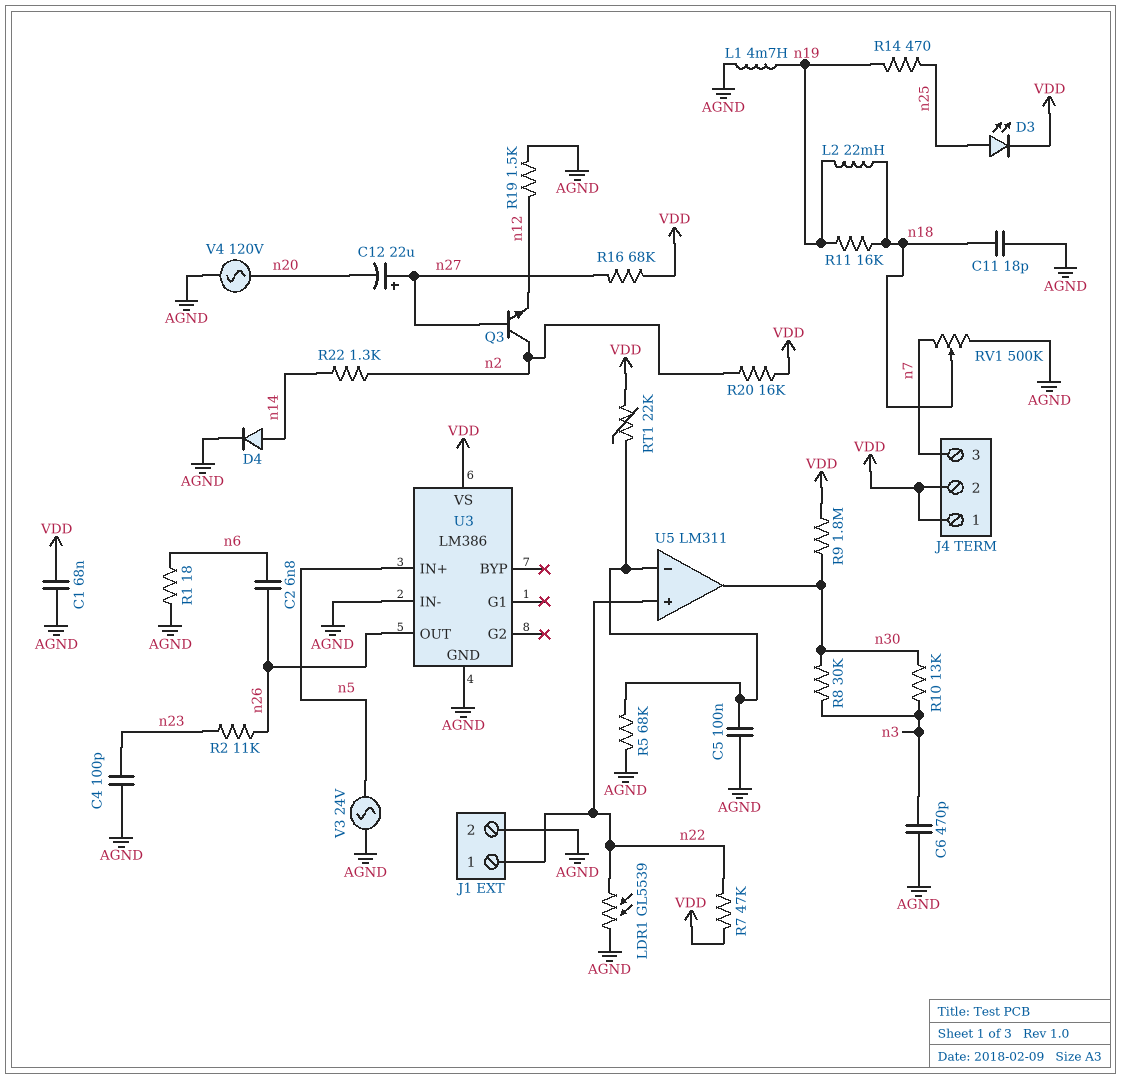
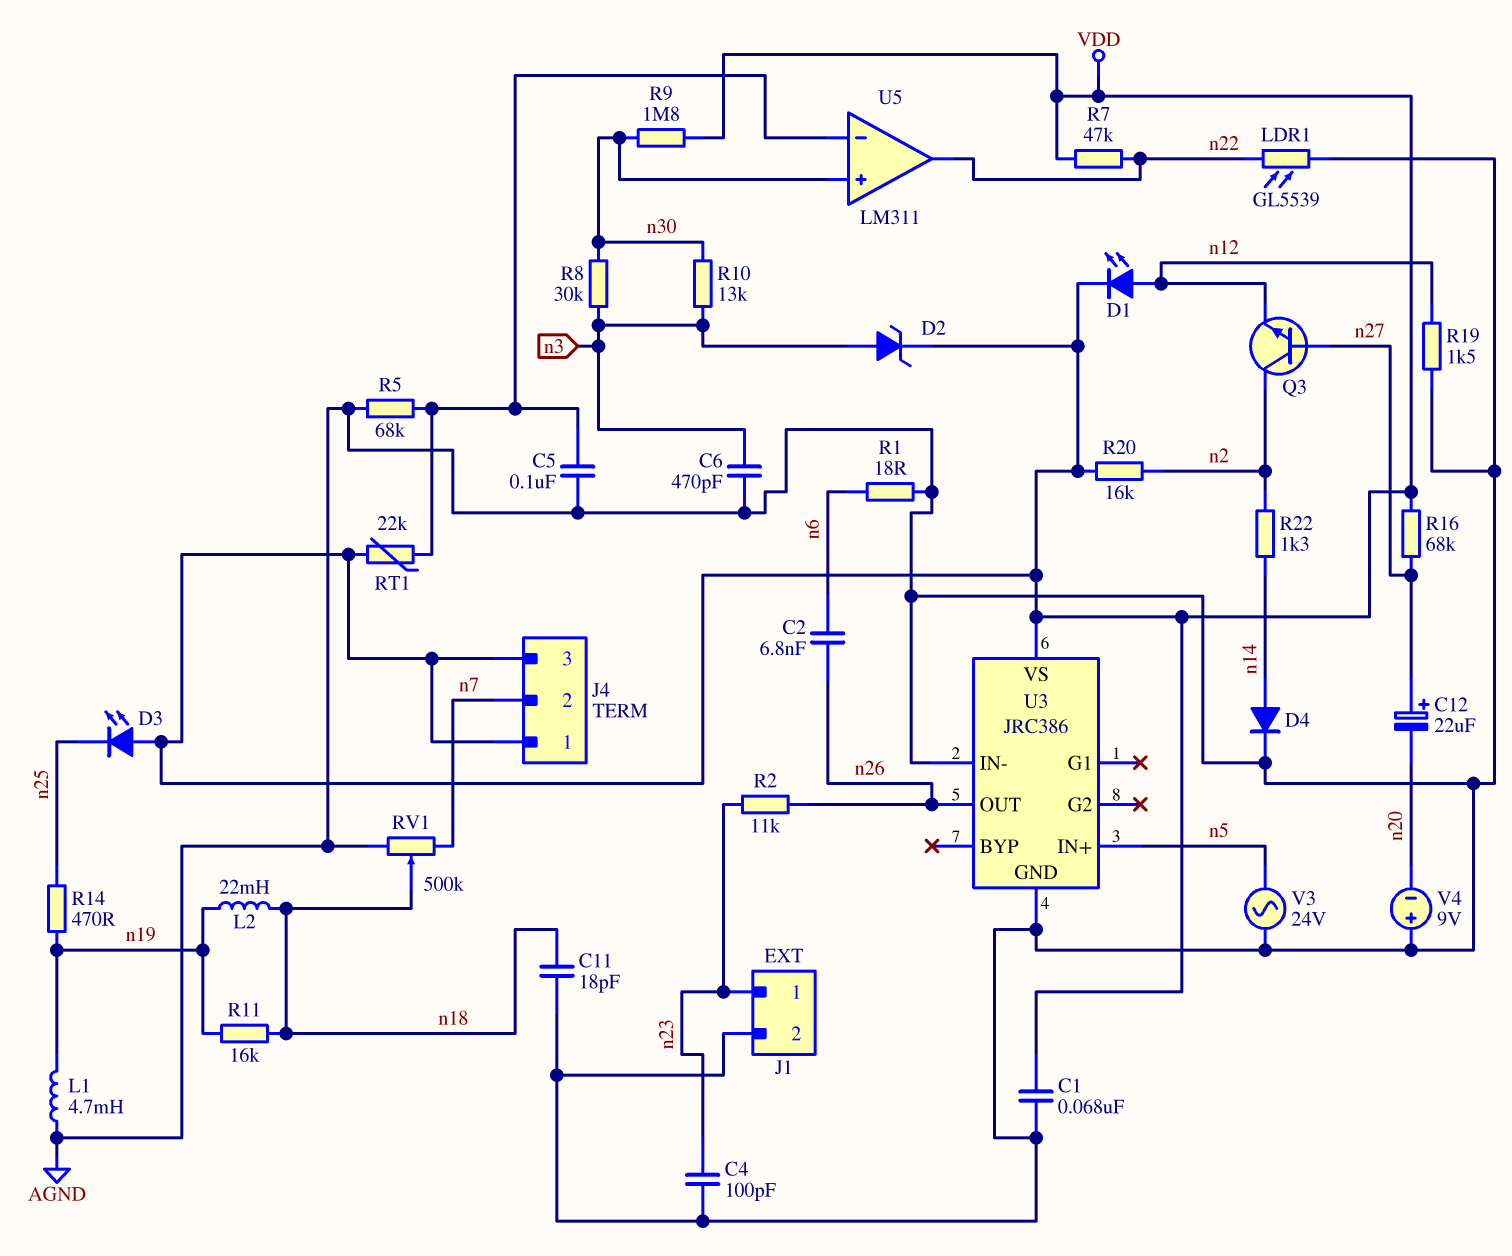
D1: none -> LED (A n12, K VDD)
D2: none -> zener (A n3, K VDD)
D3: LED (A n25, K VDD) -> LED (A VDD, K n25)
J1 pin 1: n22 -> n23
J4 pin 2: VDD -> n7
J4 pin 3: n7 -> VDD
U3: LM386 -> JRC386
U5 pin in+: n22 -> n30
U5 pin out: n30 -> n22
V4: AC 120V (AGND, n20) -> 9V (plus AGND, minus n20)

